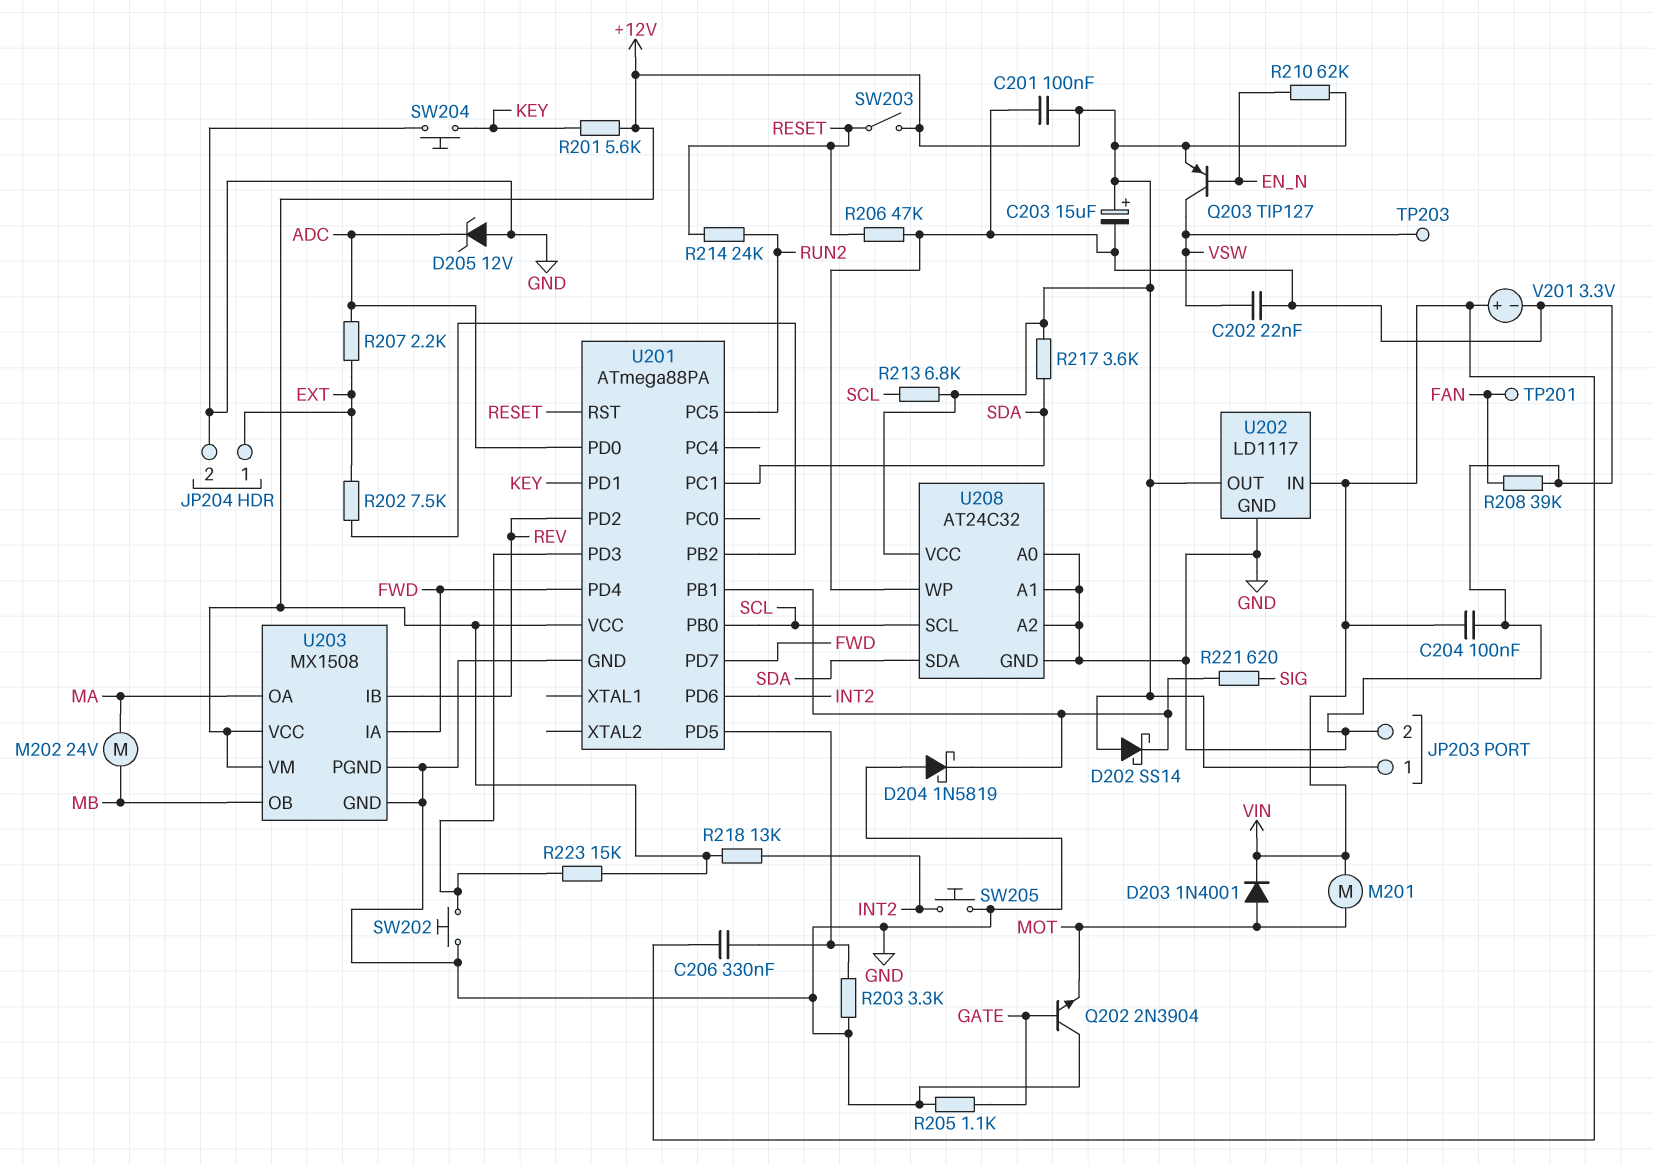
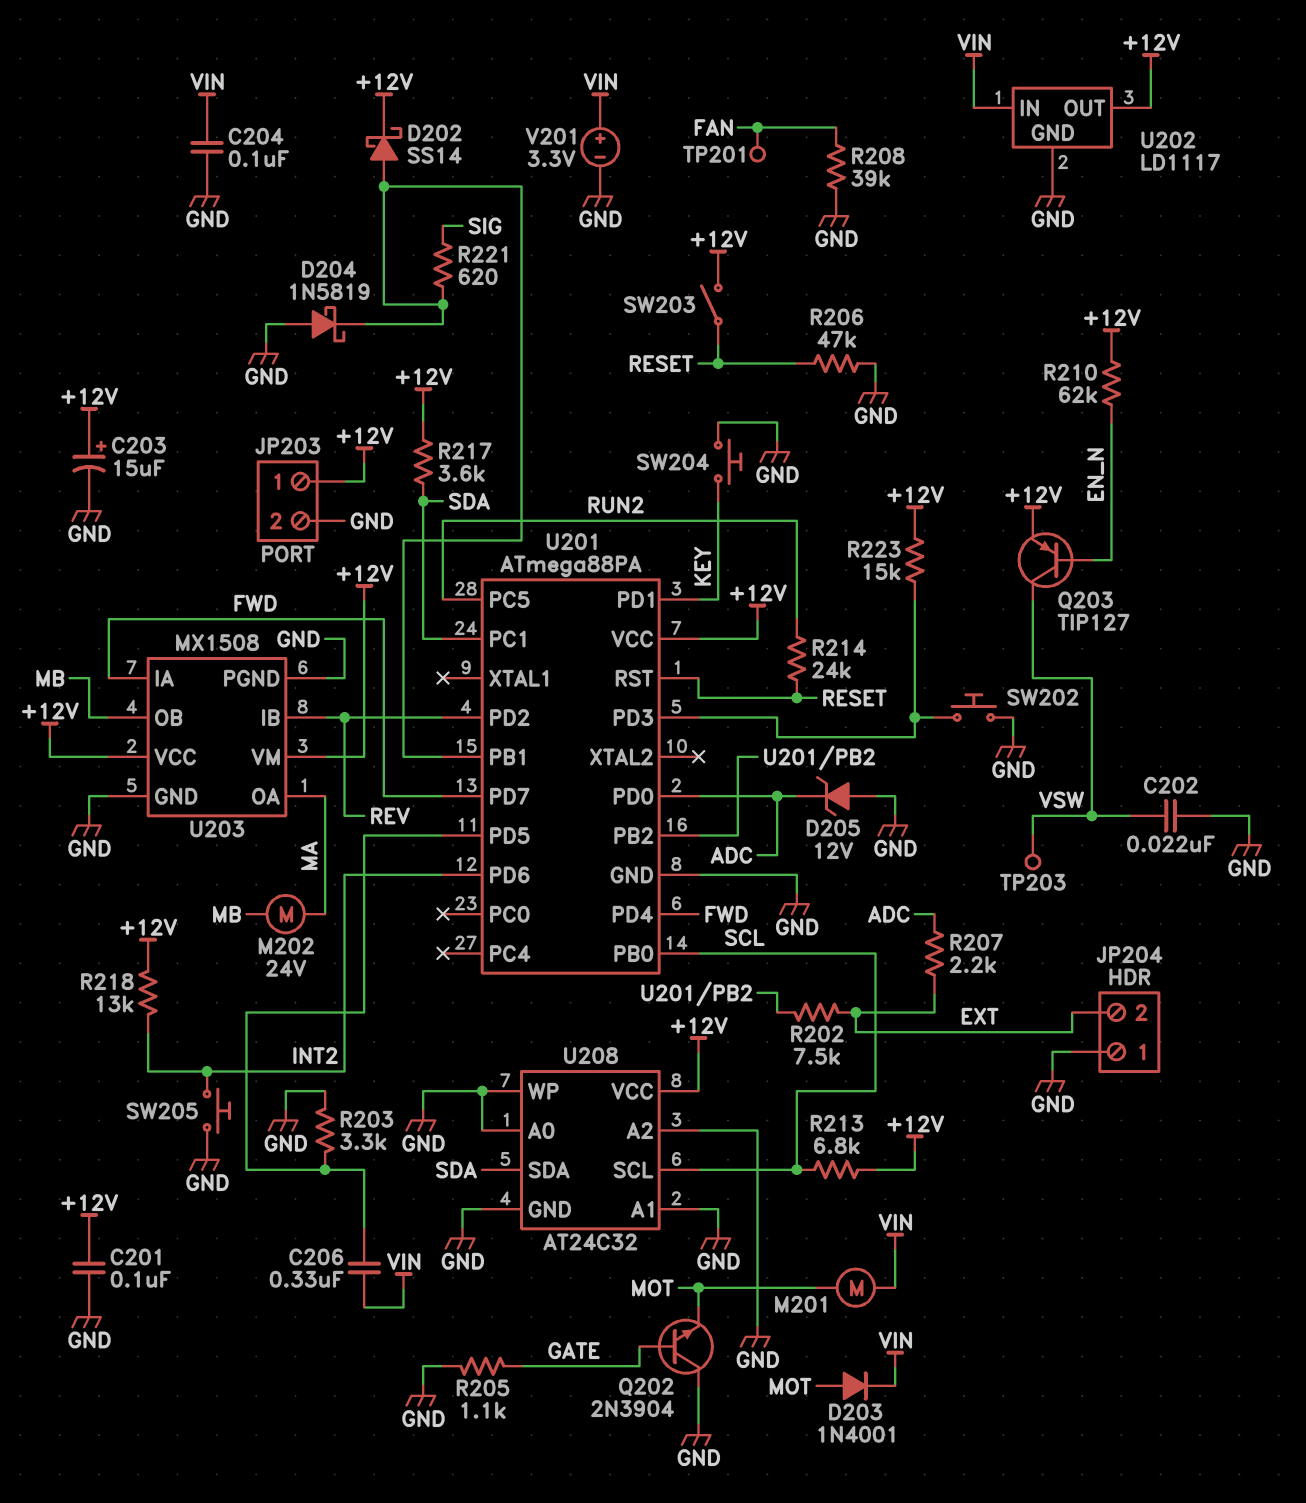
D202: schottky SS14 (A +12V, K U201/PB1) -> schottky SS14 (A U201/PB1, K +12V)
JP204 pin 1: EXT -> GND
JP204 pin 2: GND -> EXT
R201: 5.6k (+12V, KEY) -> none

